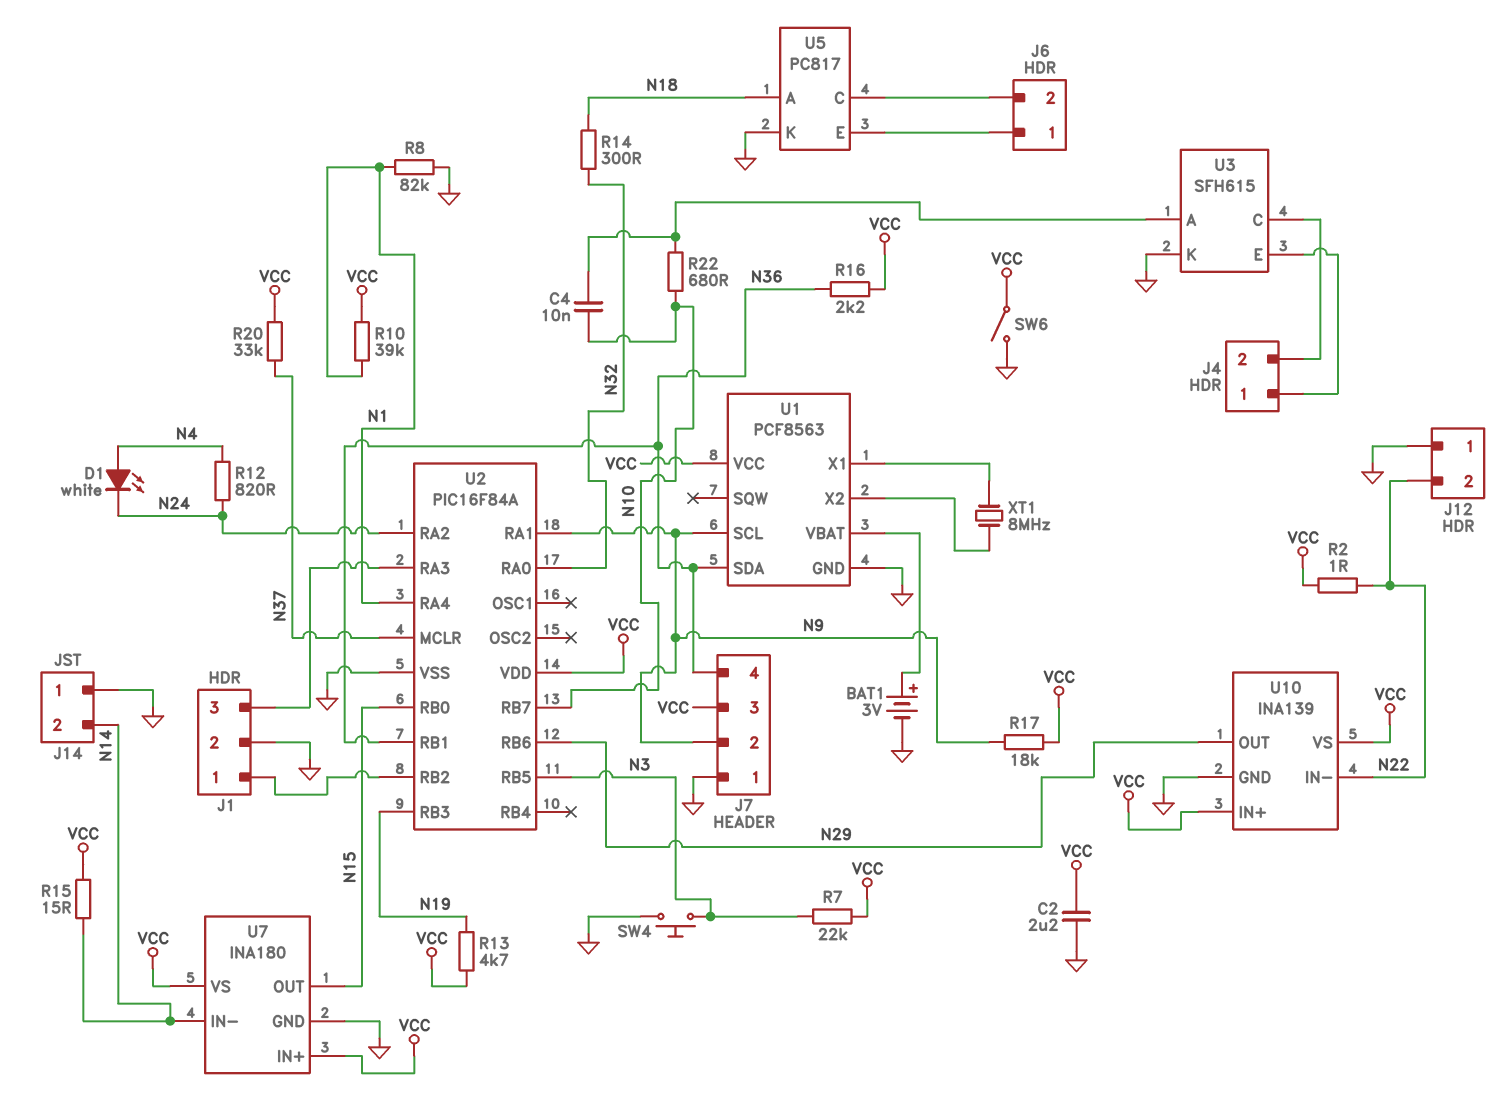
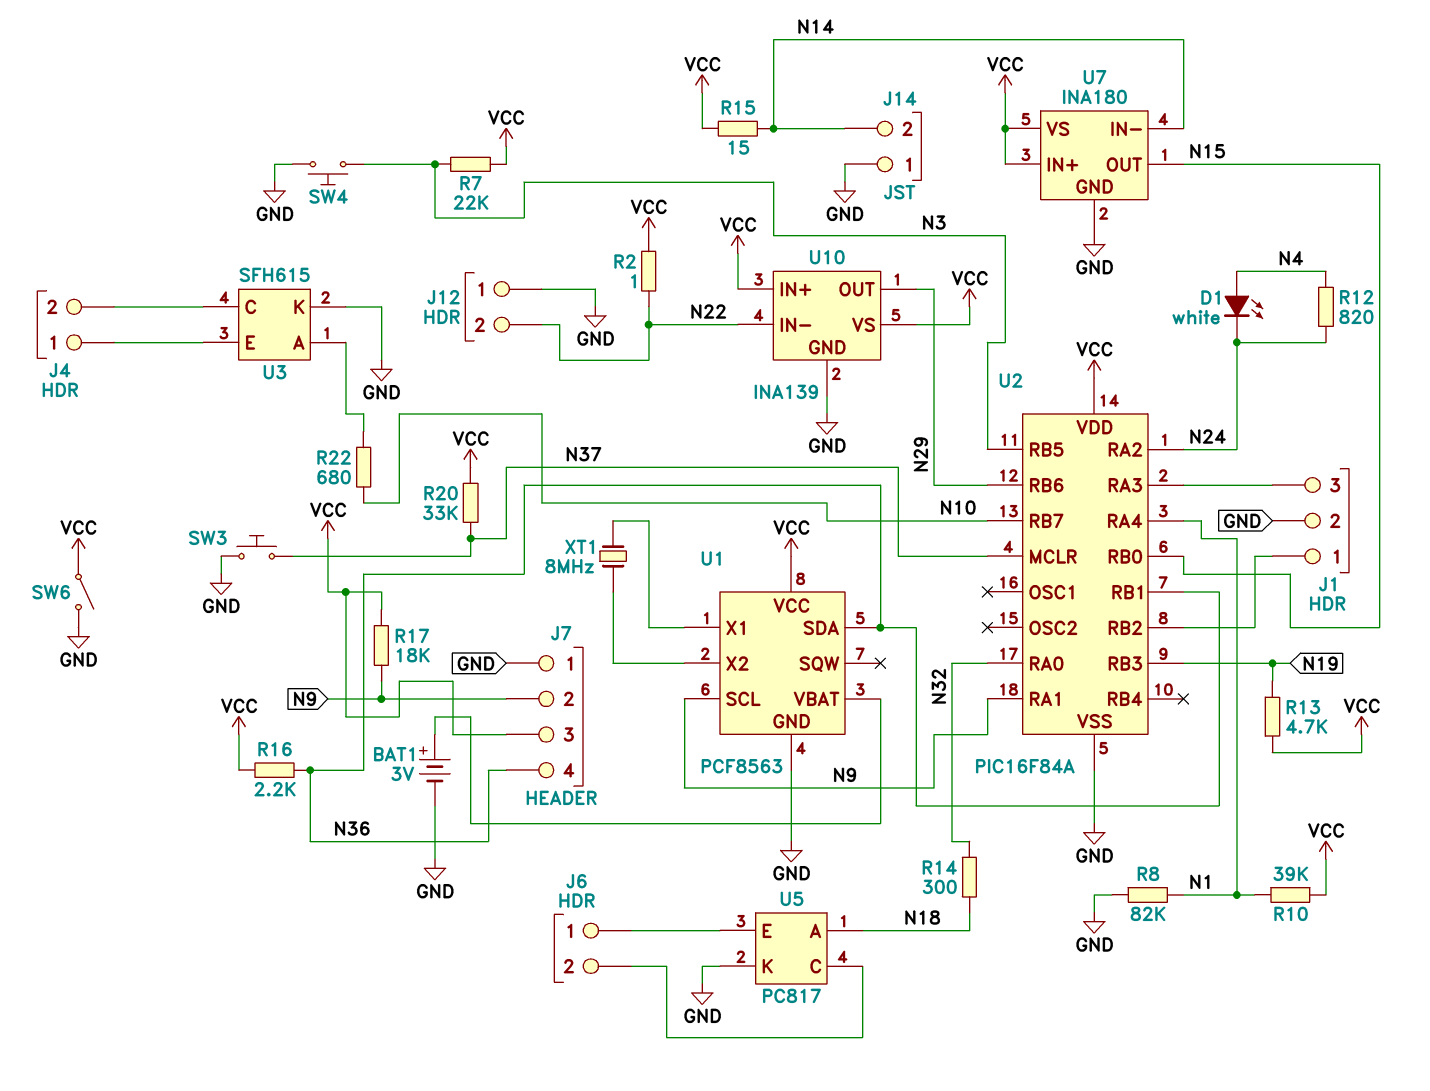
C2: 2.2uF (GND, VCC) -> none
C4: 10nF (N10, U3/A) -> none
SW3: none -> button (GND, N37)

